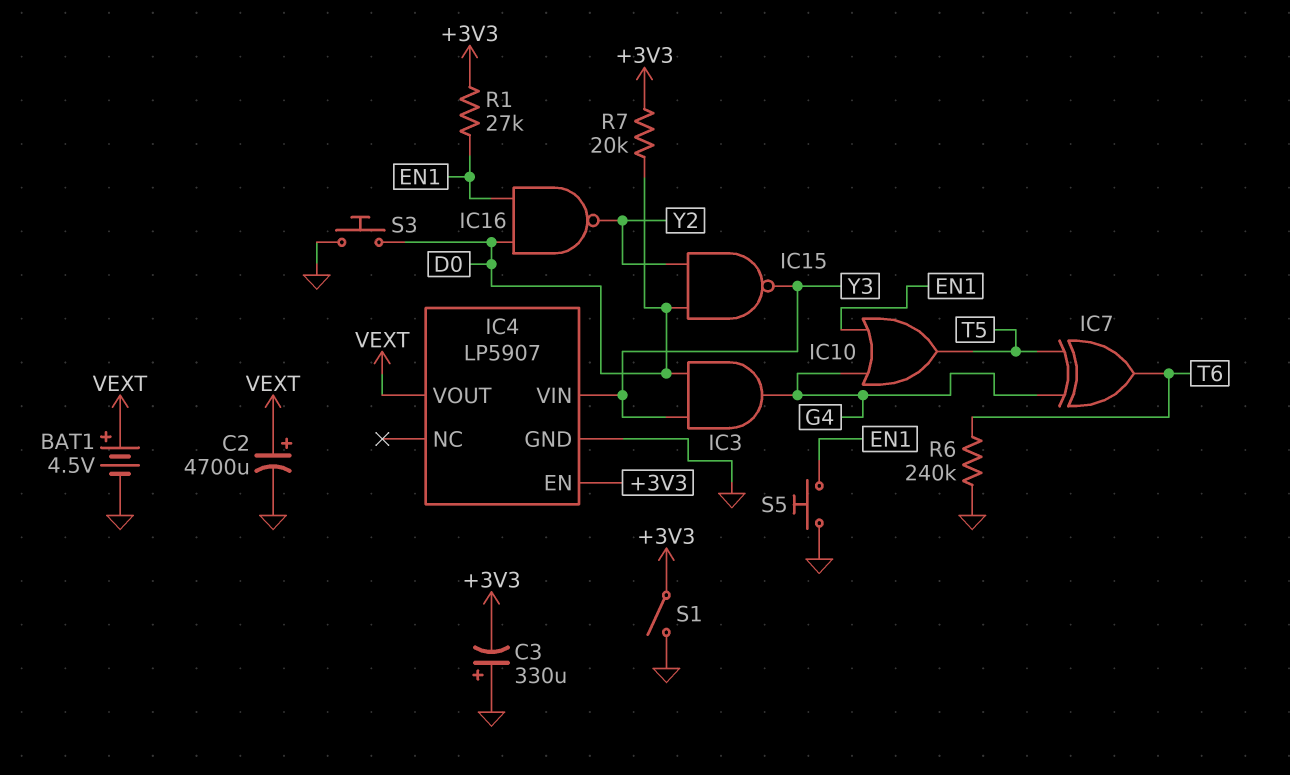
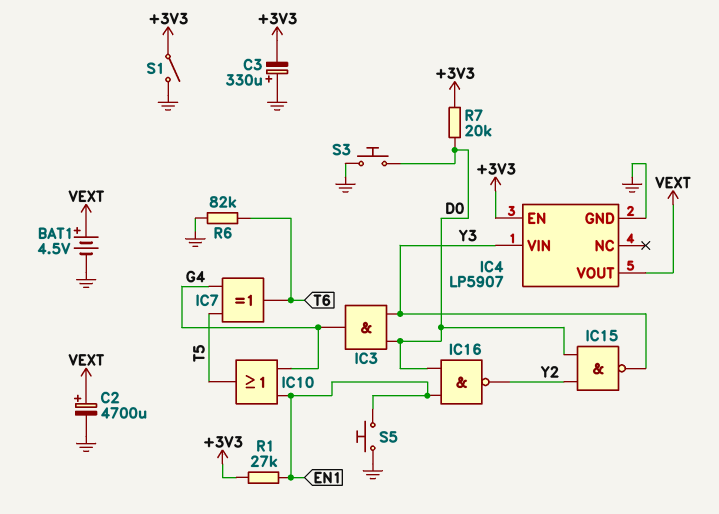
R6: 240k (GND, T6) -> 82k (GND, T6)

